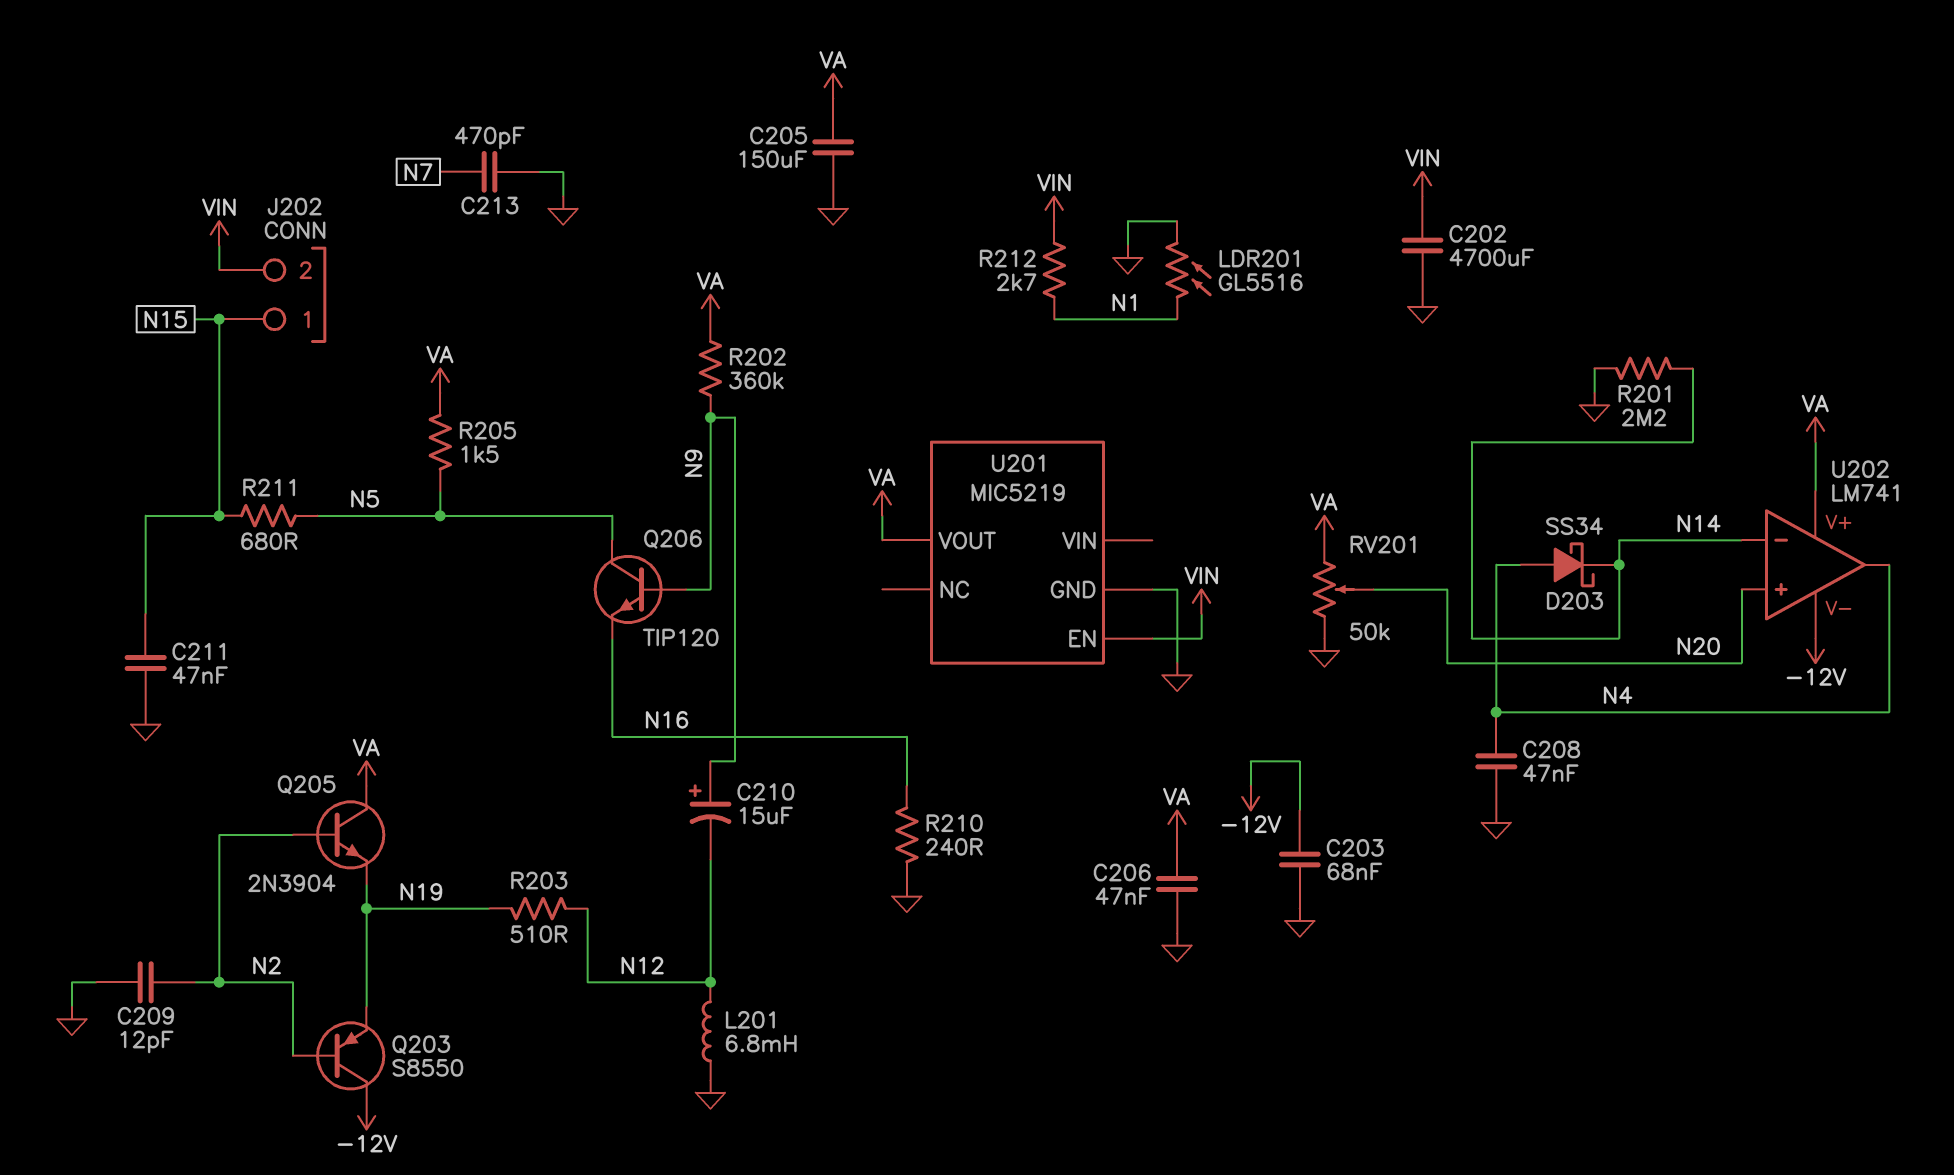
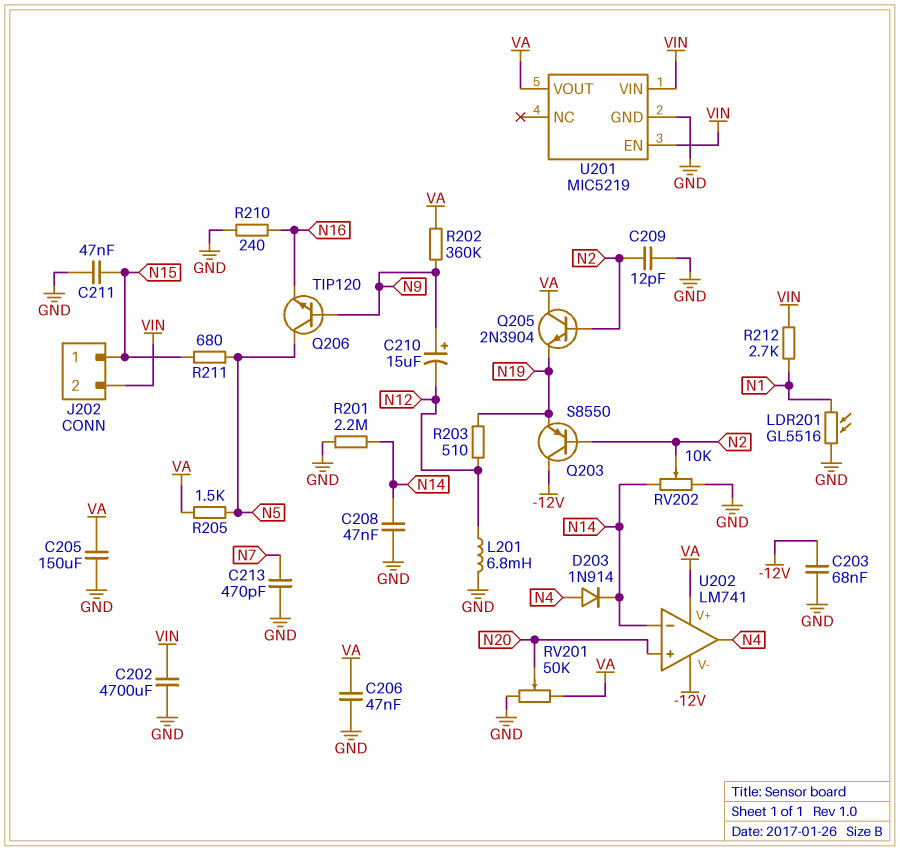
C208: 47nF (GND, N4) -> 47nF (GND, N14)
D203: schottky SS34 (A N4, K N14) -> diode 1N914 (A N4, K N14)
RV202: none -> 10k (GND, N14, wiper N2)
U201 pin VIN: none -> VIN

